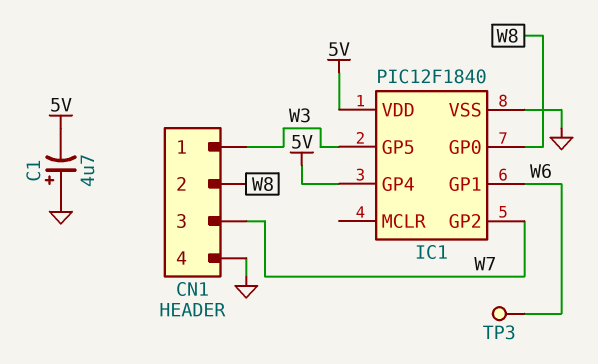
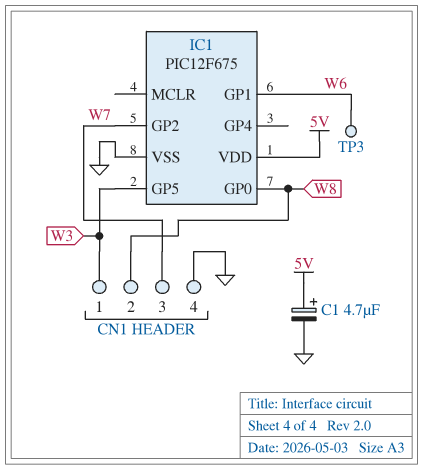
C1: 4.7uF (plus GND, minus 5V) -> 4.7uF (plus 5V, minus GND)
IC1: PIC12F1840 -> PIC12F675
IC1 pin GP4: 5V -> none

